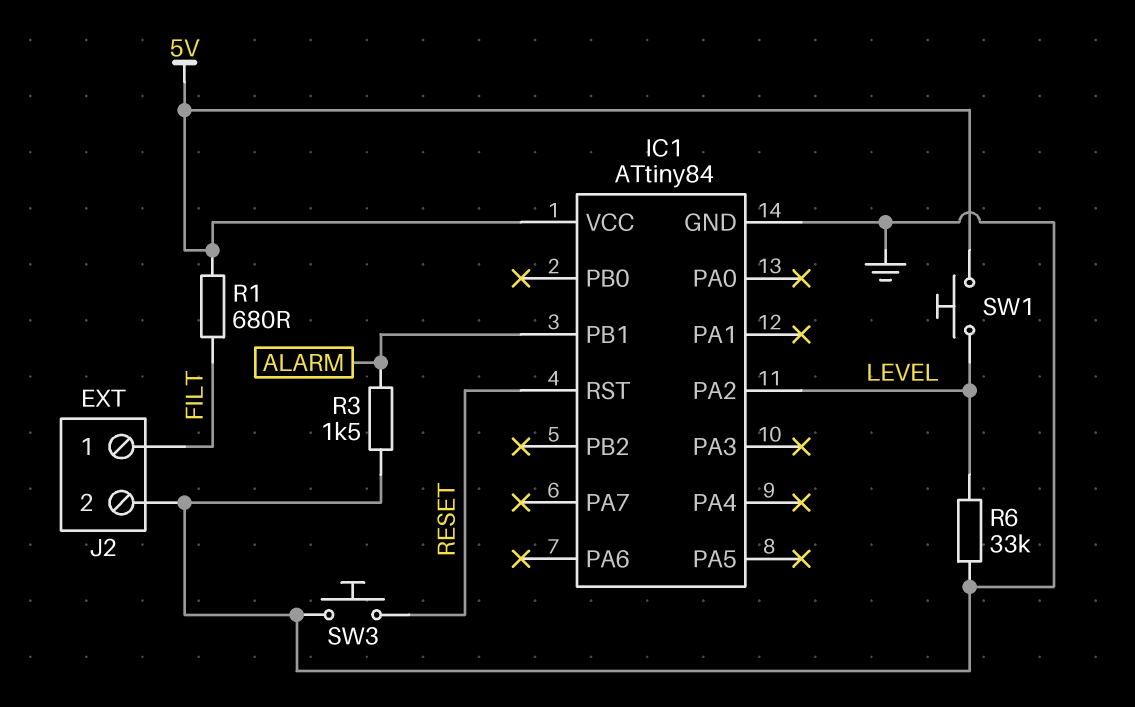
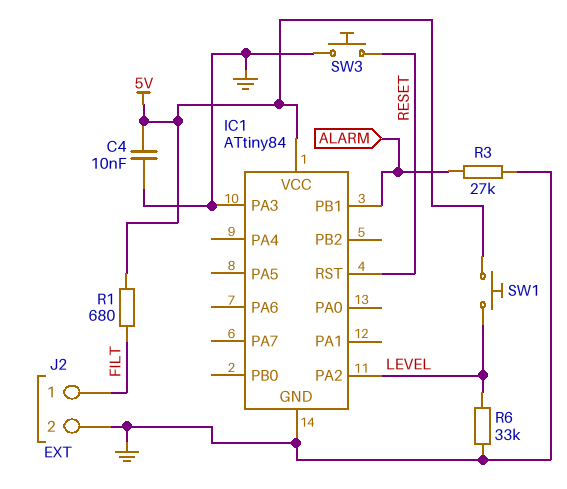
C4: none -> 10nF (5V, GND)
IC1 pin PA3: none -> GND
R3: 1.5k (ALARM, GND) -> 27k (ALARM, GND)

